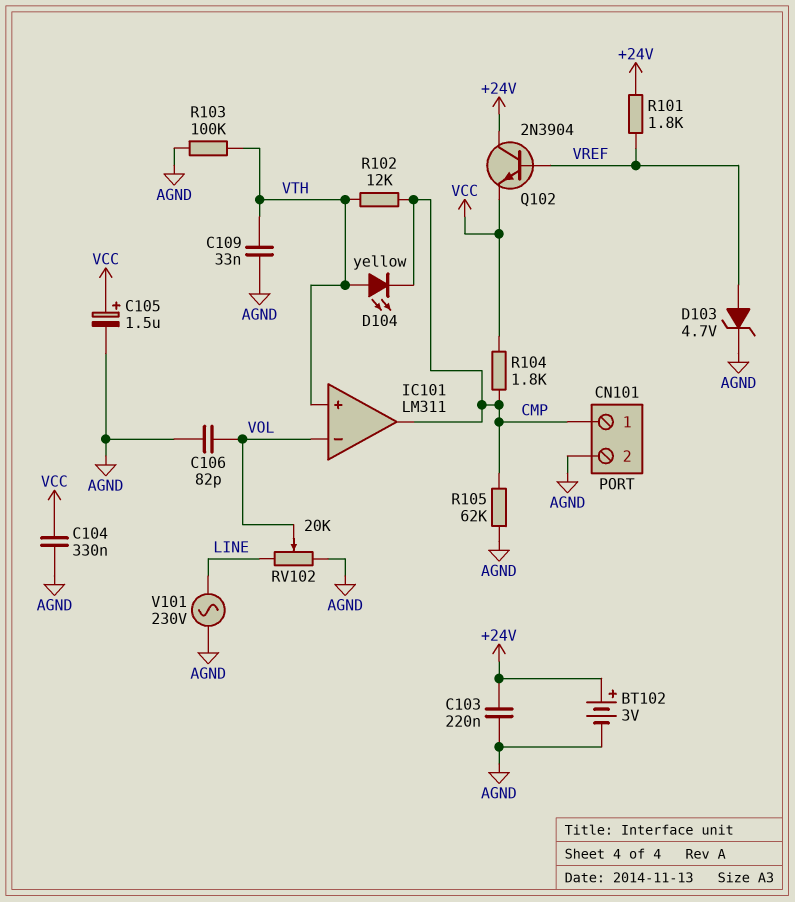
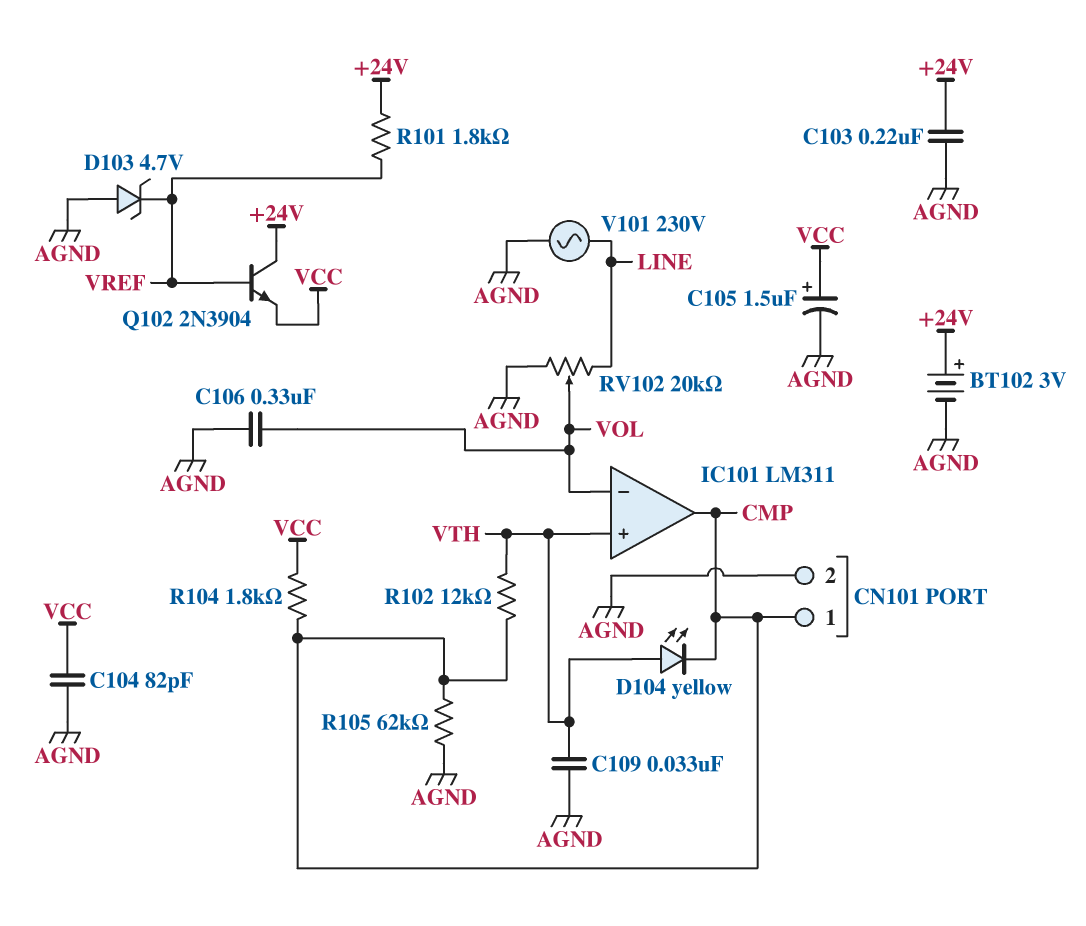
C104: 330nF (AGND, VCC) -> 82pF (AGND, VCC)
C106: 82pF (AGND, VOL) -> 330nF (AGND, VOL)
D103: zener 4.7V (A VREF, K AGND) -> zener 4.7V (A AGND, K VREF)
R103: 100k (AGND, VTH) -> none

